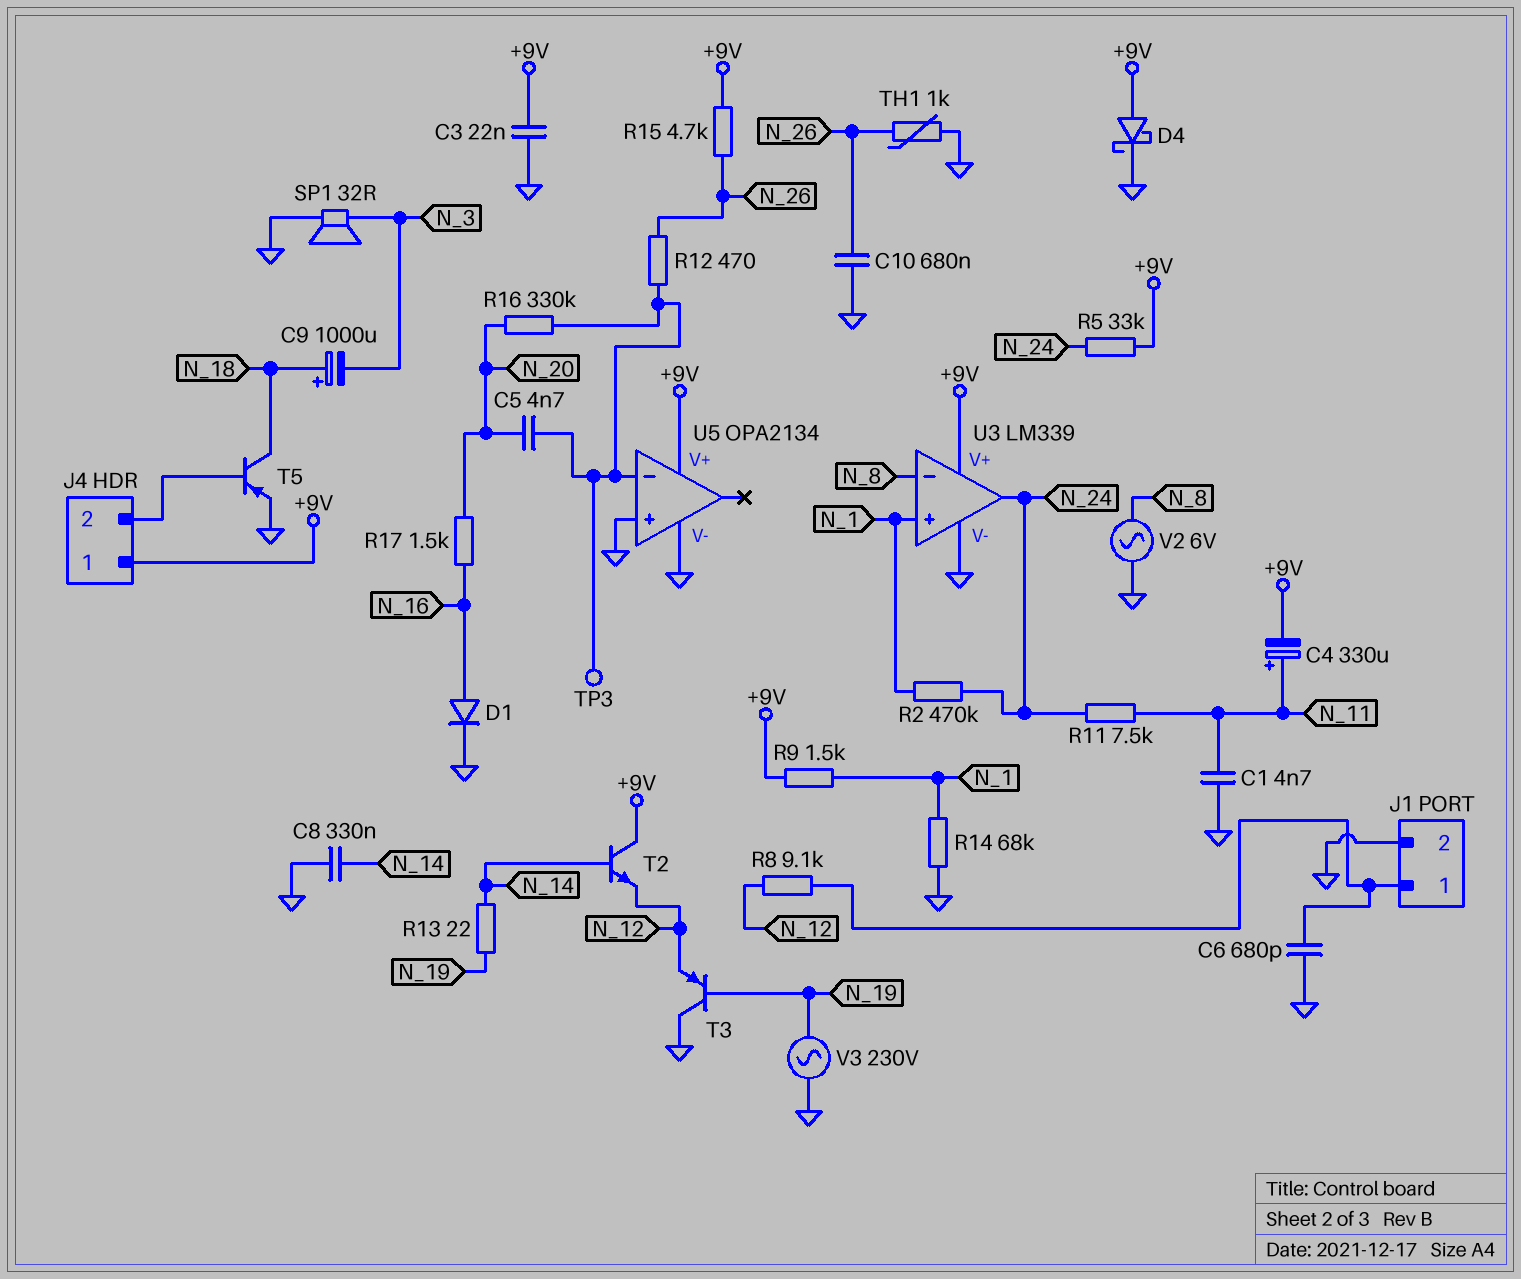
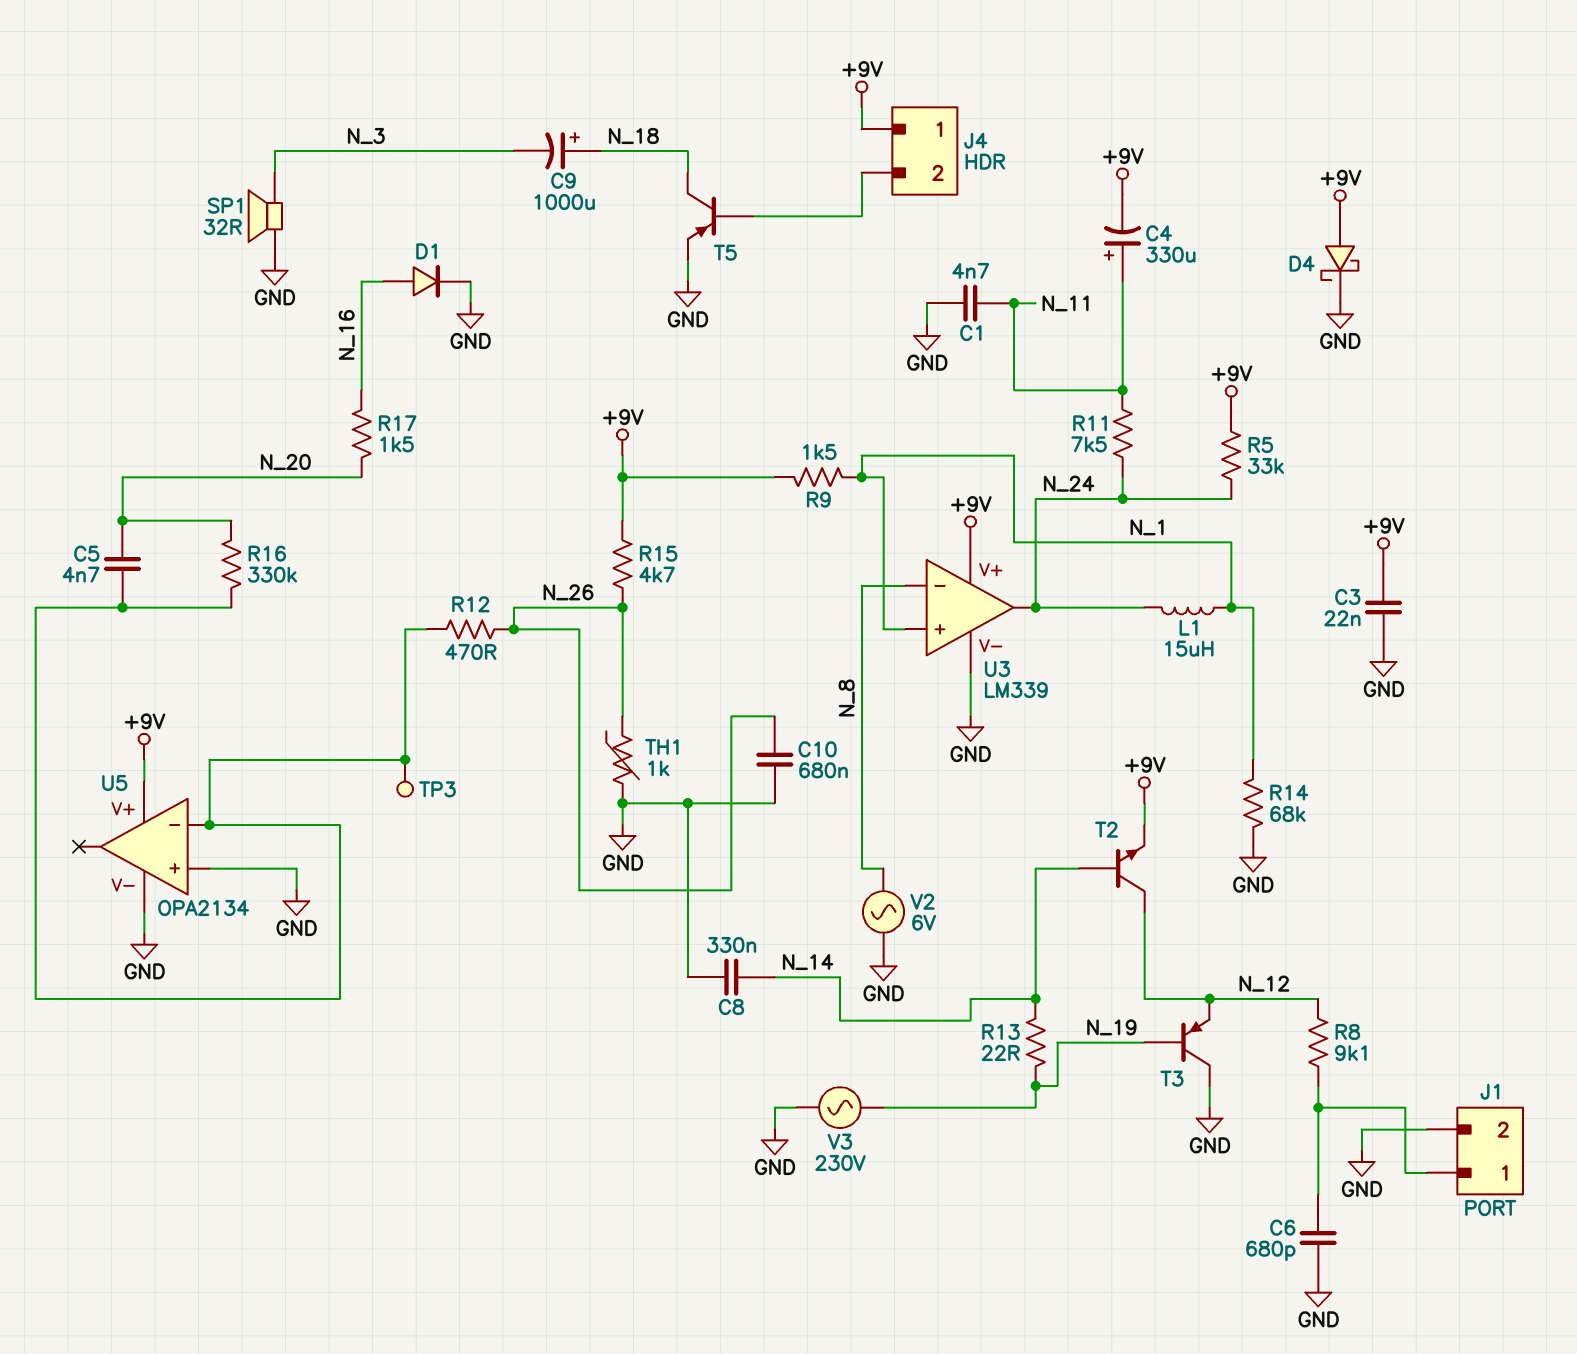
L1: none -> 15uH (N_1, N_24)
R2: 470k (N_1, N_24) -> none
T2: NPN (B N_14, C +9V, E N_12) -> NPN (B N_14, C N_12, E +9V)

